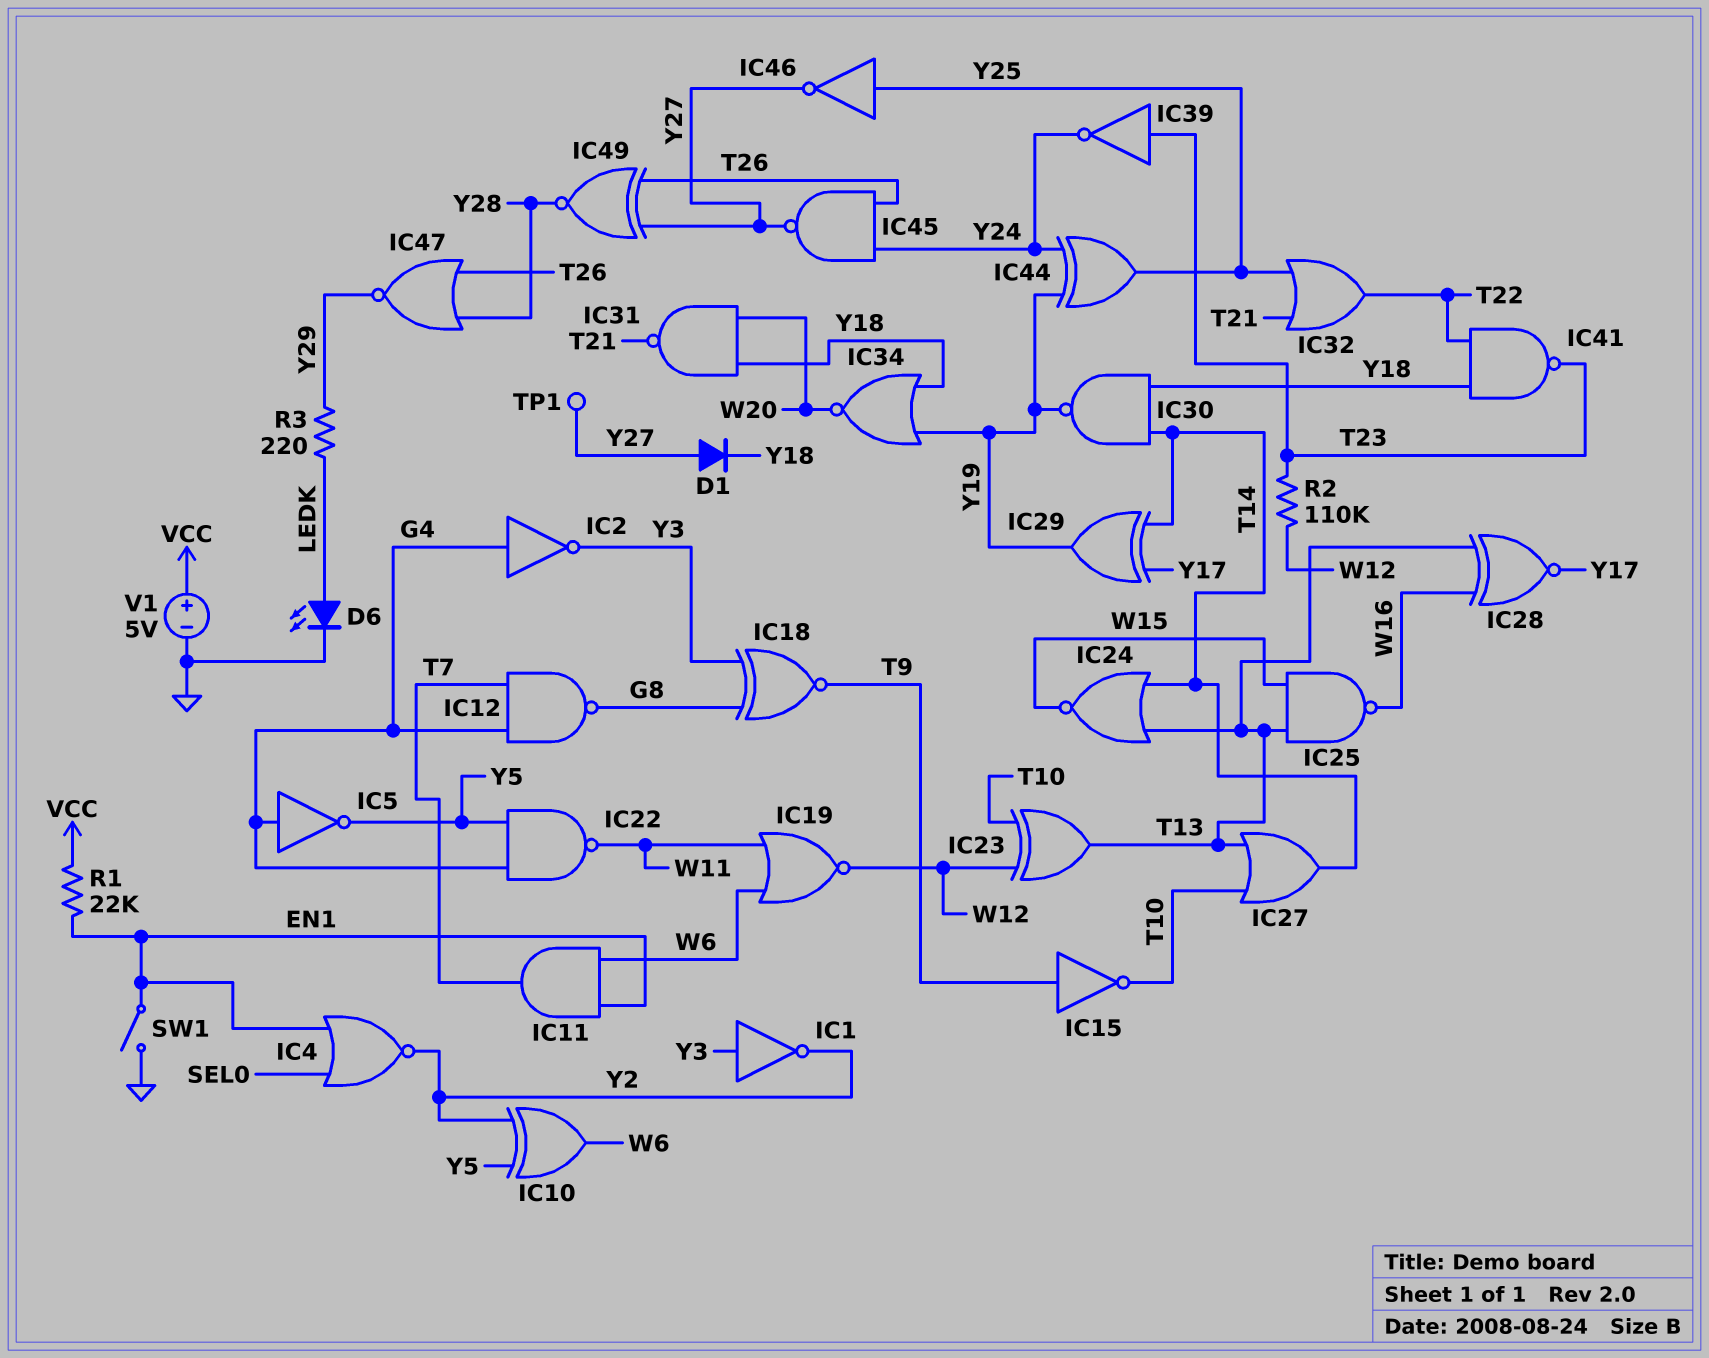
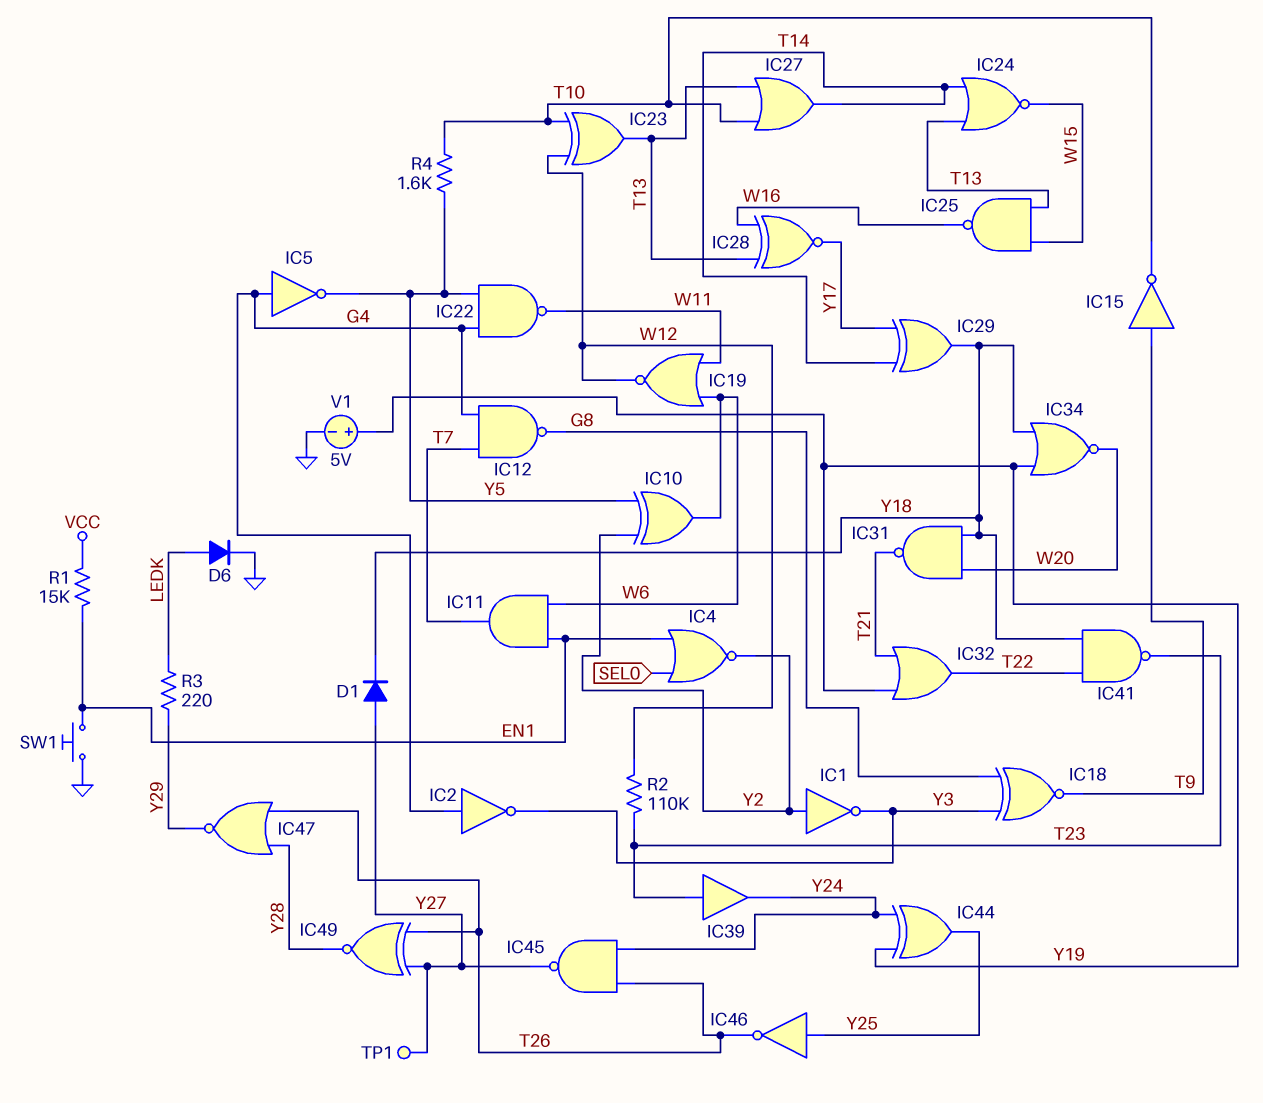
D6: LED (A LEDK, K GND) -> diode (A LEDK, K GND)
IC1: NOT (in Y3, out Y2) -> NOT (in Y2, out Y3)
IC29: XOR (in T14, in Y17, out Y19) -> XOR (in T14, in Y17, out Y18)
IC30: NAND (in T14, in Y18, out Y19) -> none
IC32: OR (in T21, in Y25, out T22) -> OR (in T21, in Y19, out T22)
IC39: NOT (in T23, out Y24) -> buffer (in T23, out Y24)
IC46: NOT (in Y25, out Y27) -> NOT (in Y25, out T26)
R1: 22k (EN1, VCC) -> 15k (EN1, VCC)
R4: none -> 1.6k (T10, Y5)
SW1: switch (EN1, GND) -> button (EN1, GND)
V1: 5V (plus VCC, minus GND) -> 5V (plus Y19, minus GND)

